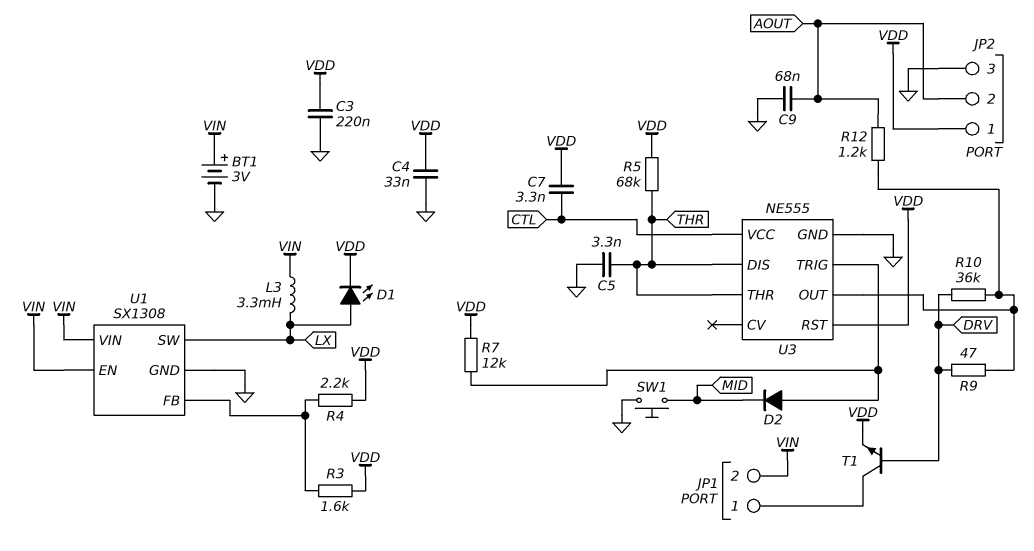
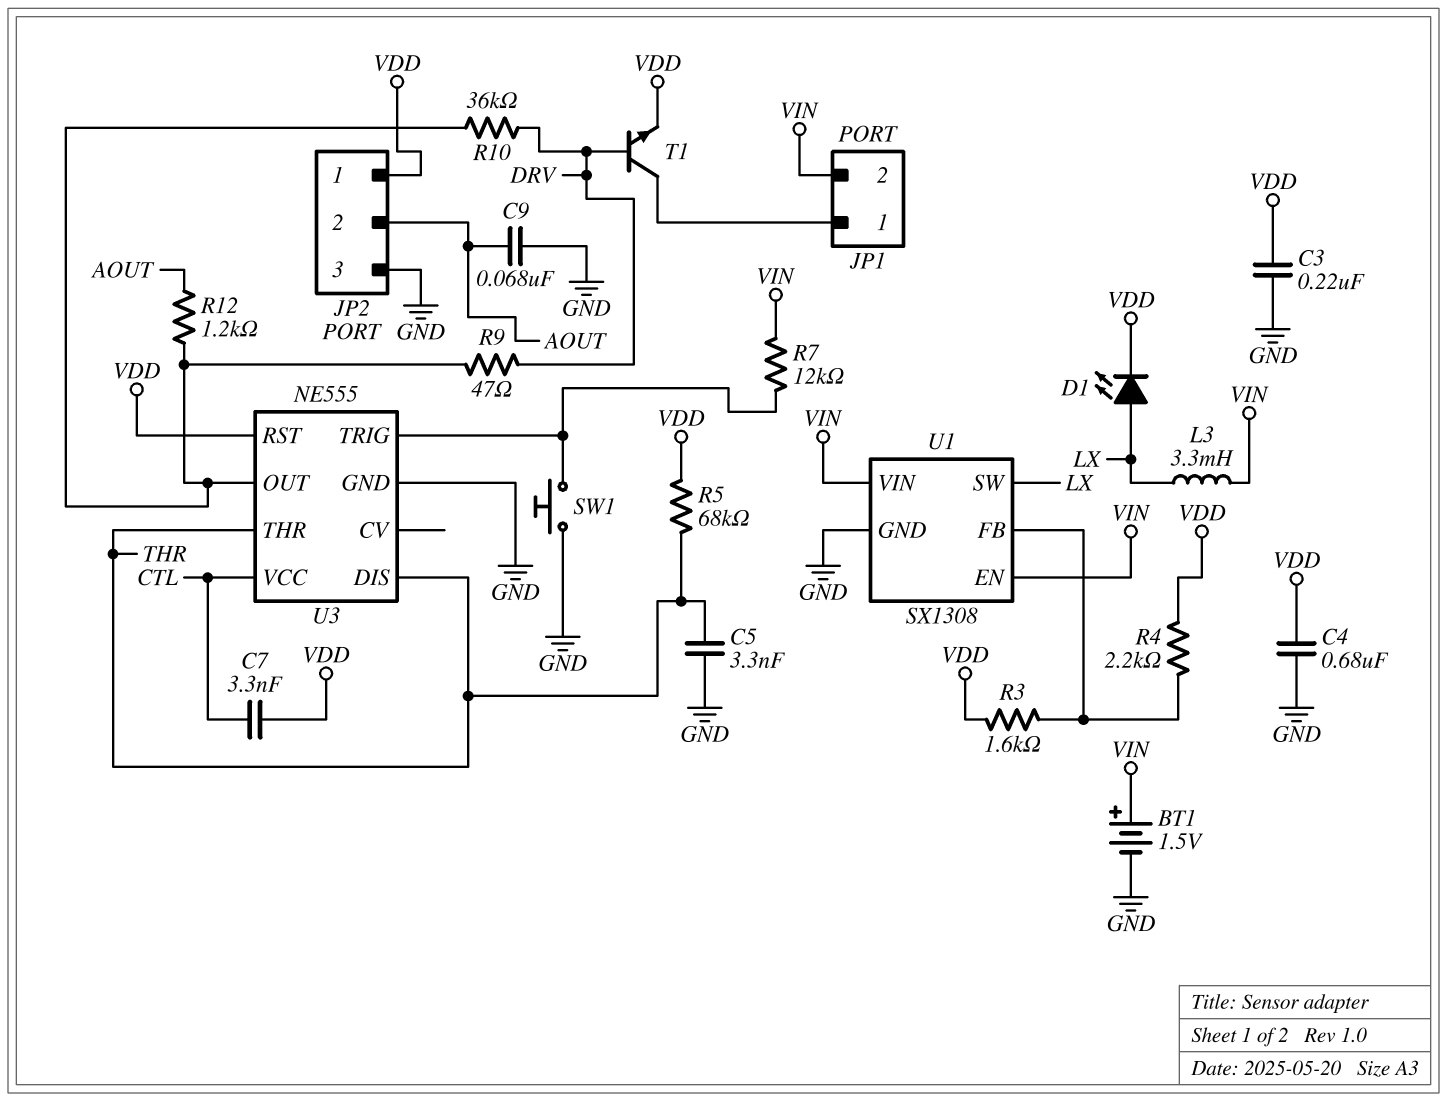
BT1: 3V (plus VIN, minus GND) -> 1.5V (plus VIN, minus GND)
C4: 33nF (GND, VDD) -> 680nF (GND, VDD)
D2: diode (A U3/TRIG, K MID) -> none
R7: 12k (U3/TRIG, VDD) -> 12k (U3/TRIG, VIN)
SW1: button (GND, MID) -> button (GND, U3/TRIG)

